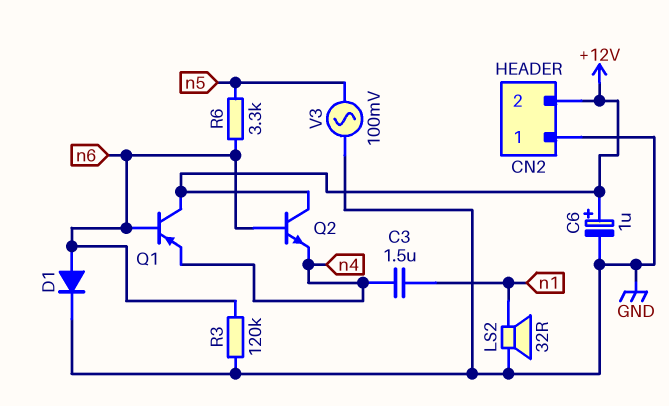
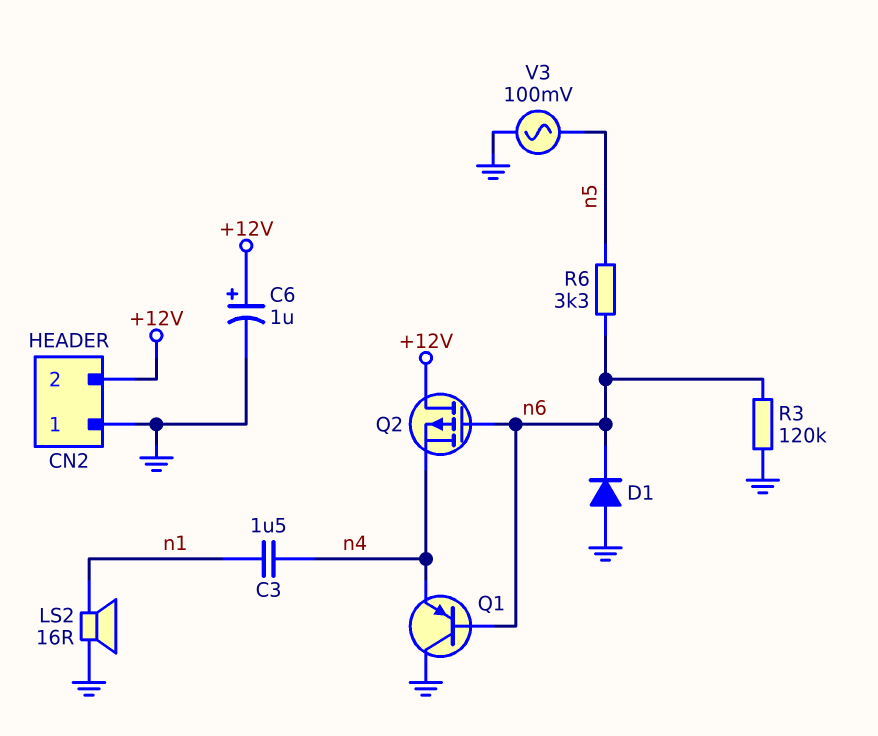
D1: diode (A n6, K GND) -> diode (A GND, K n6)
LS2: speaker 32R (GND, n1) -> speaker 16R (GND, n1)
Q1: PNP (B n6, C +12V, E n4) -> PNP (B n6, C GND, E n4)
Q2: NPN (B n6, C +12V, E n4) -> PMOS (G n6, D +12V, S n4)

